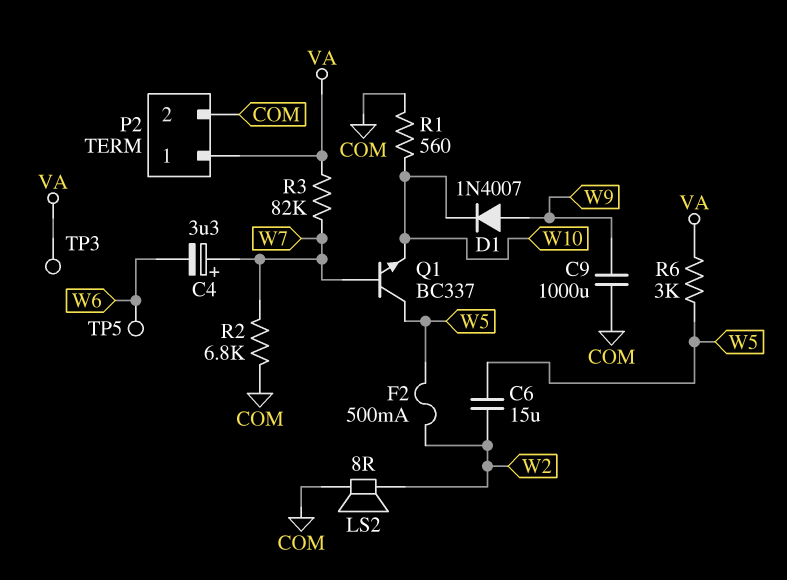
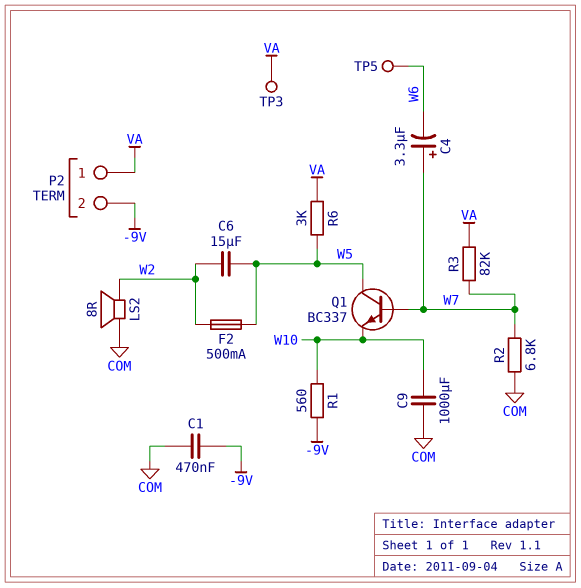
C1: none -> 470nF (-9V, COM)
C9: 1000uF (COM, W9) -> 1000uF (COM, W10)
D1: diode 1N4007 (A W9, K W10) -> none
P2 pin 2: COM -> -9V
R1: 560 (COM, W10) -> 560 (-9V, W10)

